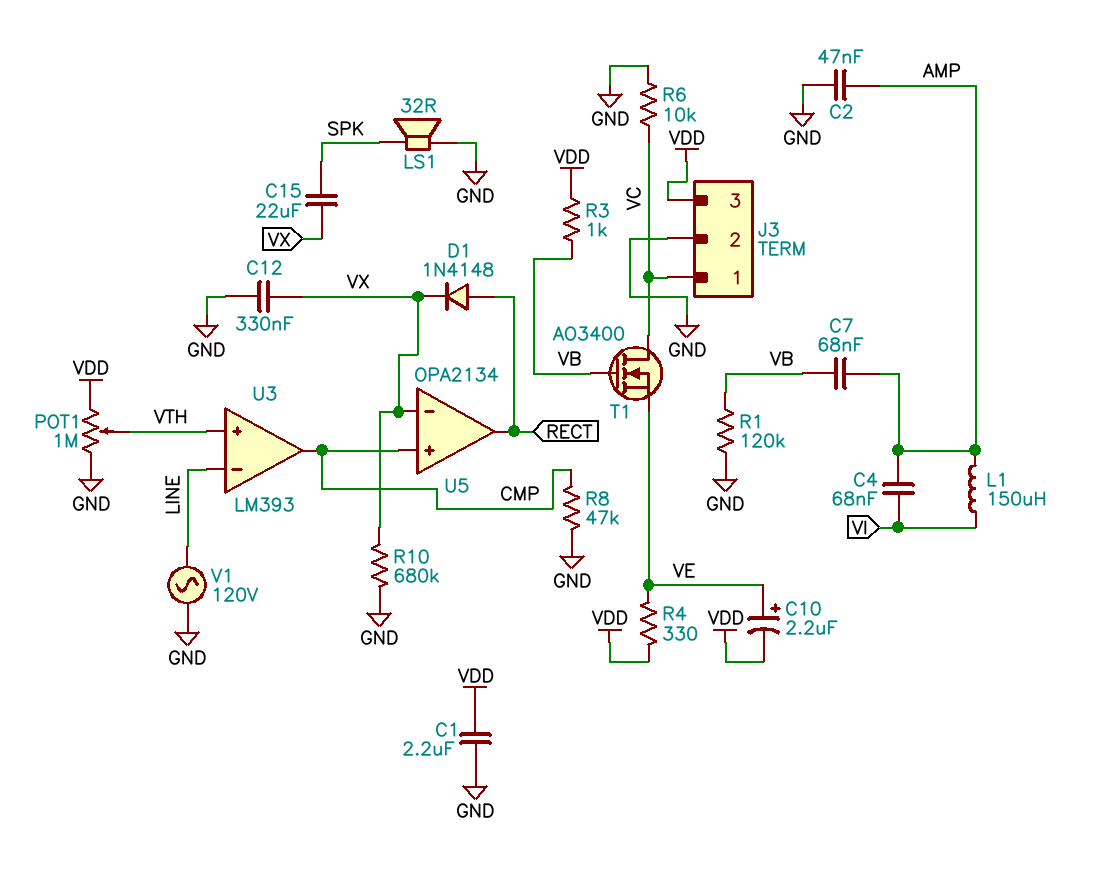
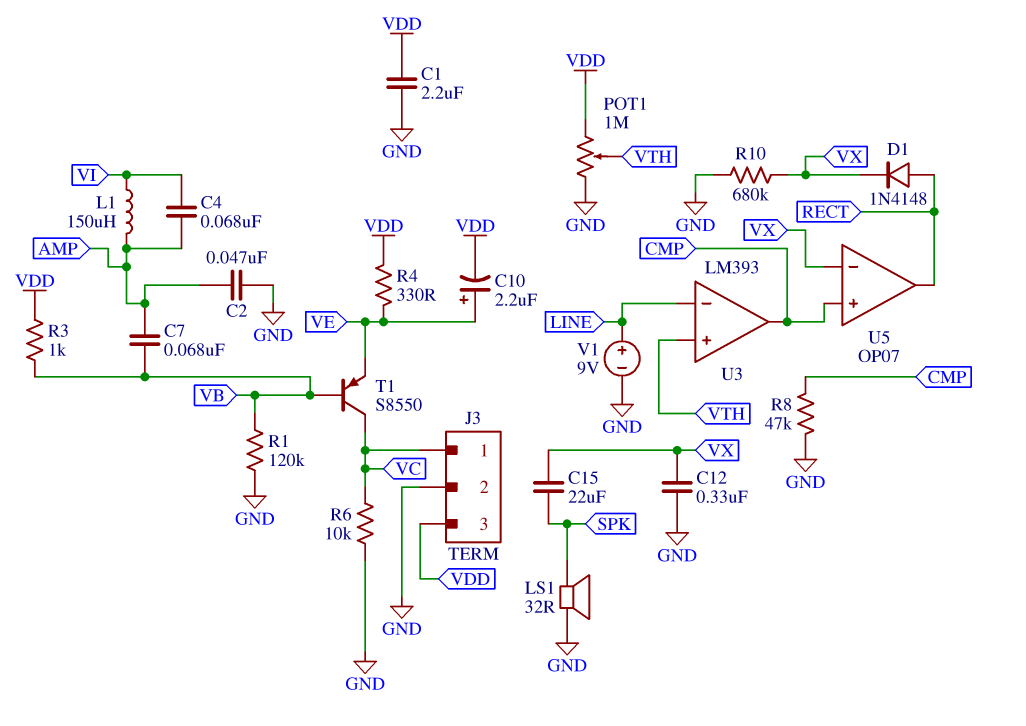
T1: NMOS AO3400 (G VB, D VC, S VE) -> PNP S8550 (B VB, C VC, E VE)
U5: OPA2134 -> OP07
V1: AC 120V (GND, LINE) -> 9V (plus LINE, minus GND)

